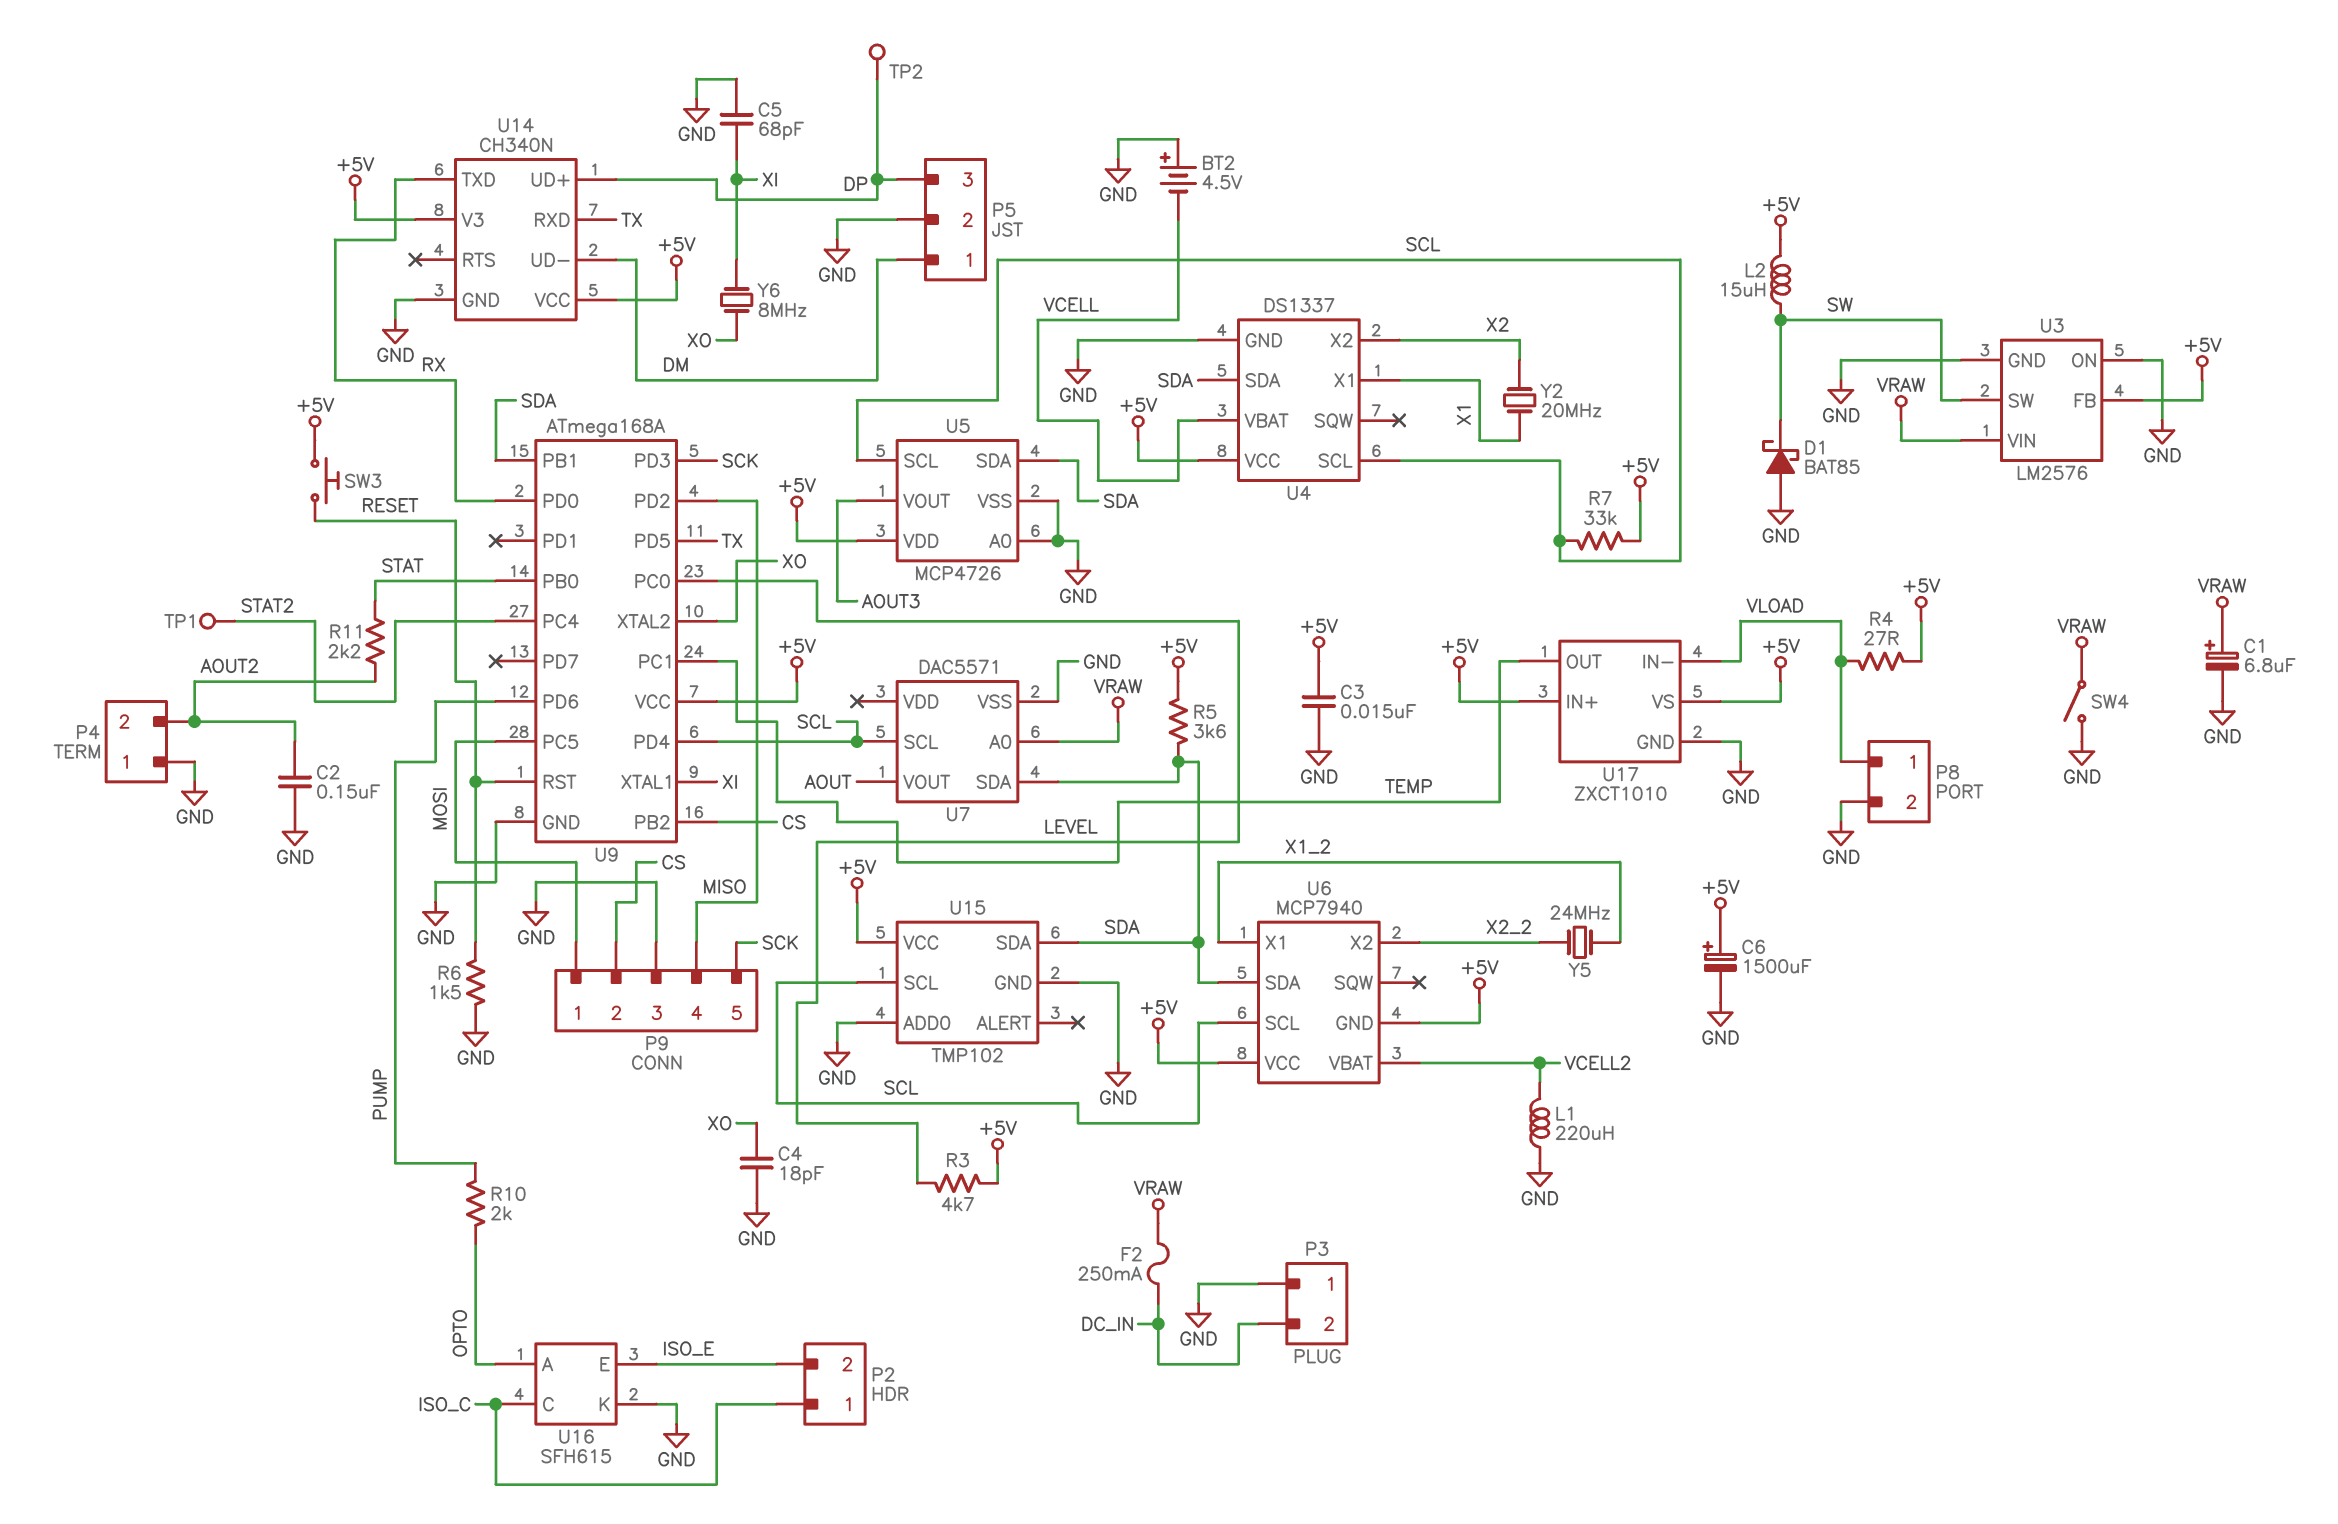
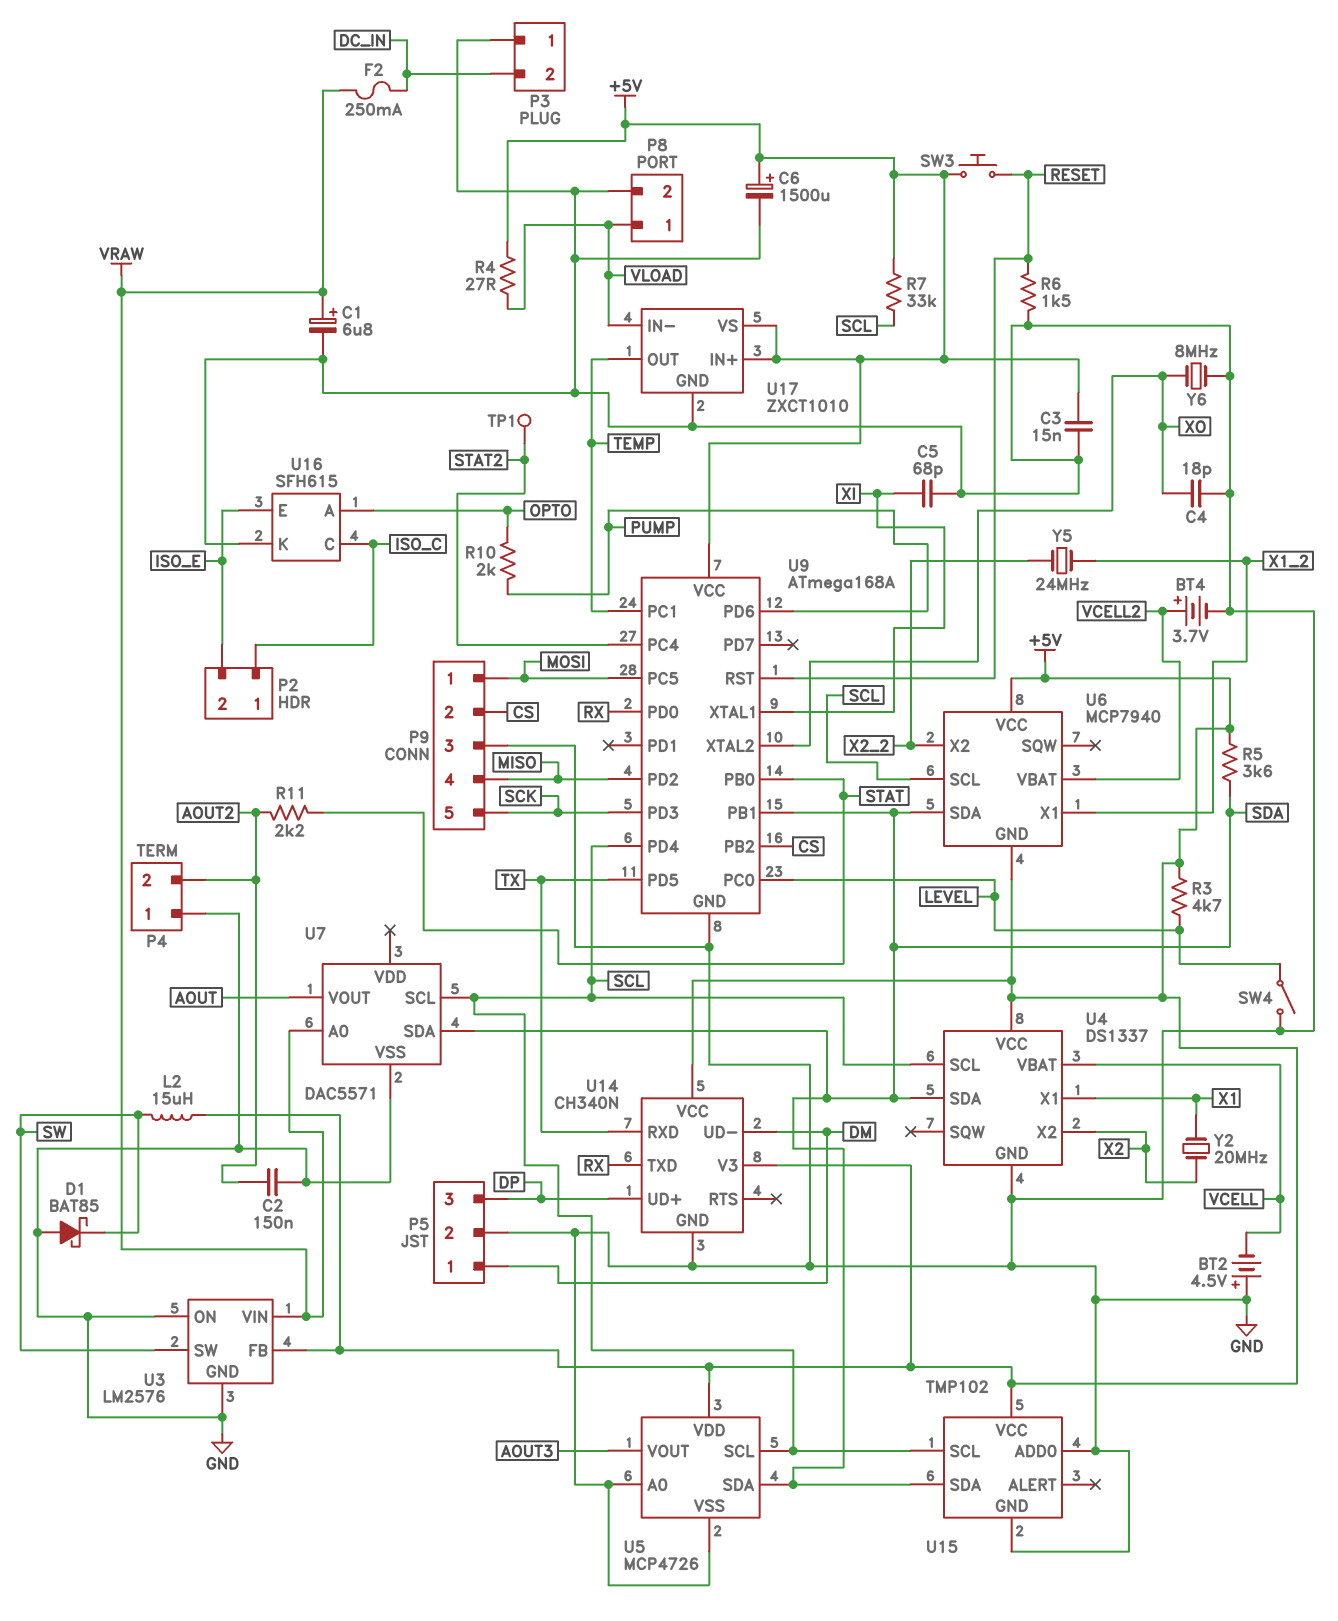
BT4: none -> 3.7V (plus VCELL2, minus GND)
L1: 220uH (GND, VCELL2) -> none
SW4: switch (GND, VRAW) -> switch (GND, LEVEL)
TP2: test point (DP) -> none
Y6: 8MHz (XI, XO) -> 8MHz (GND, XO)

